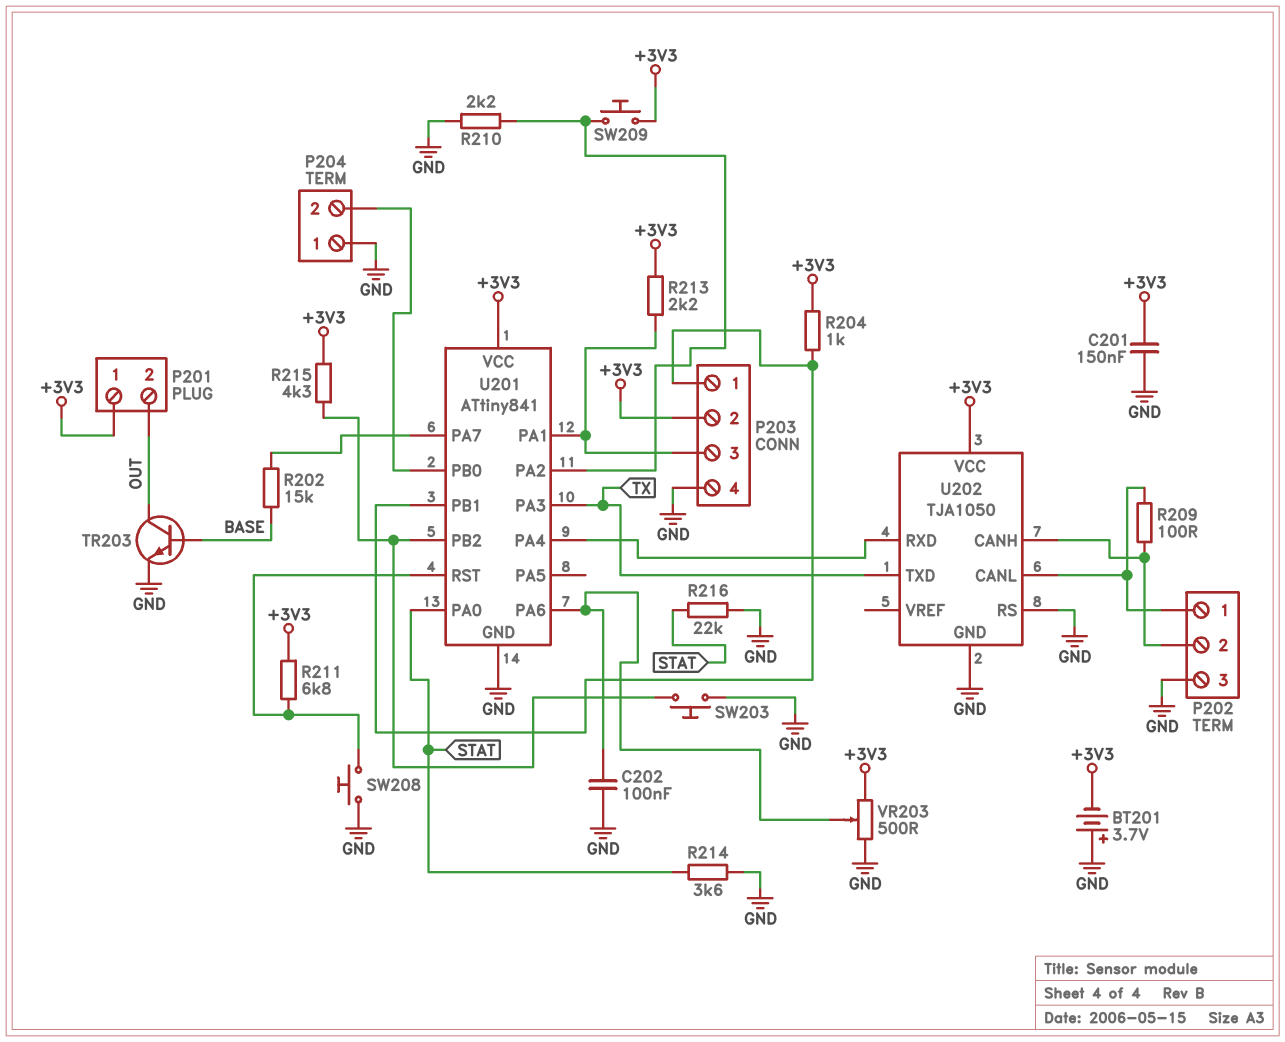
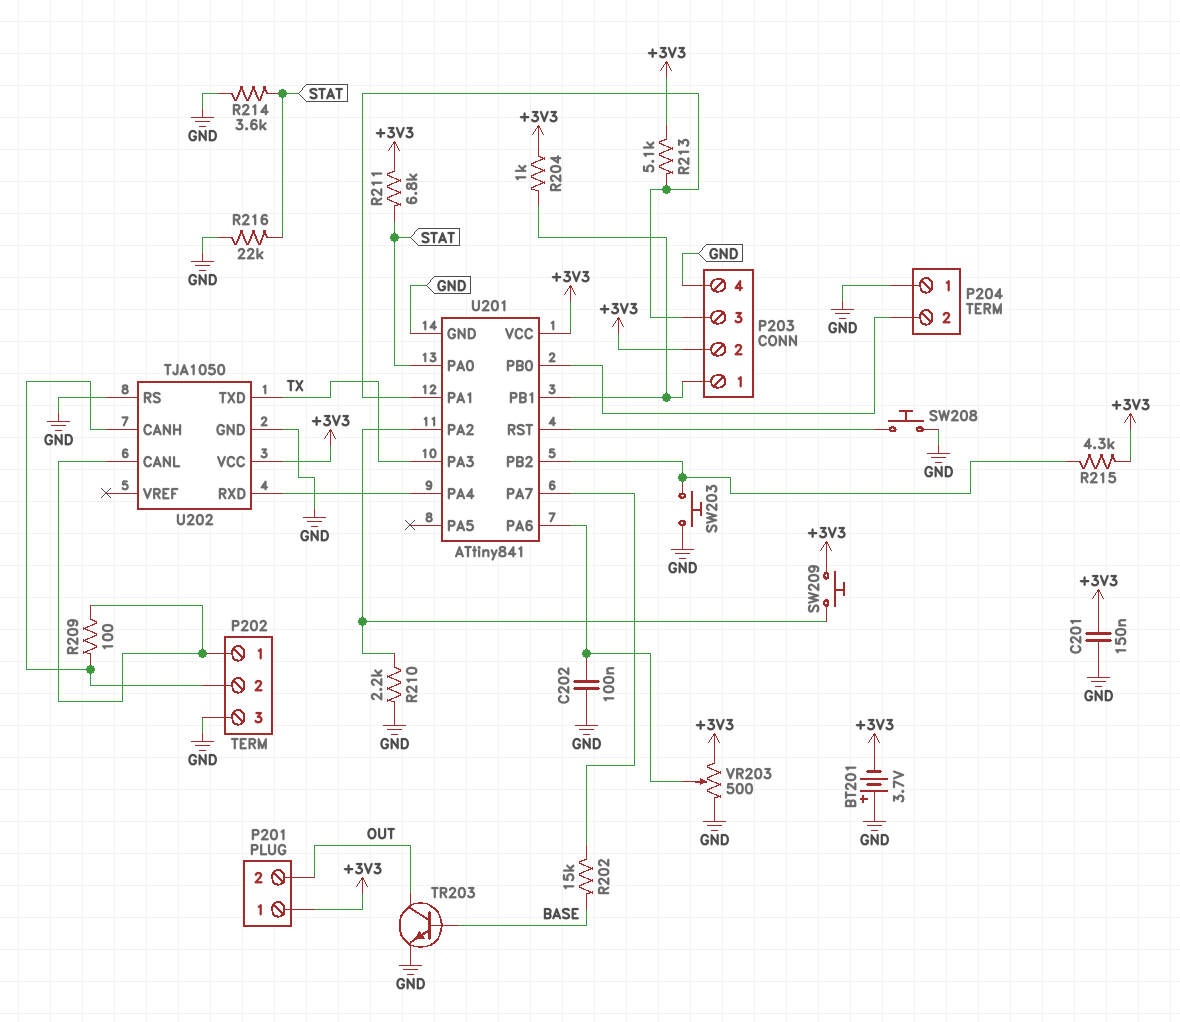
R211: 6.8k (+3V3, U201/RST) -> 6.8k (+3V3, STAT)
R213: 2.2k (+3V3, P203/3) -> 5.1k (+3V3, P203/3)

